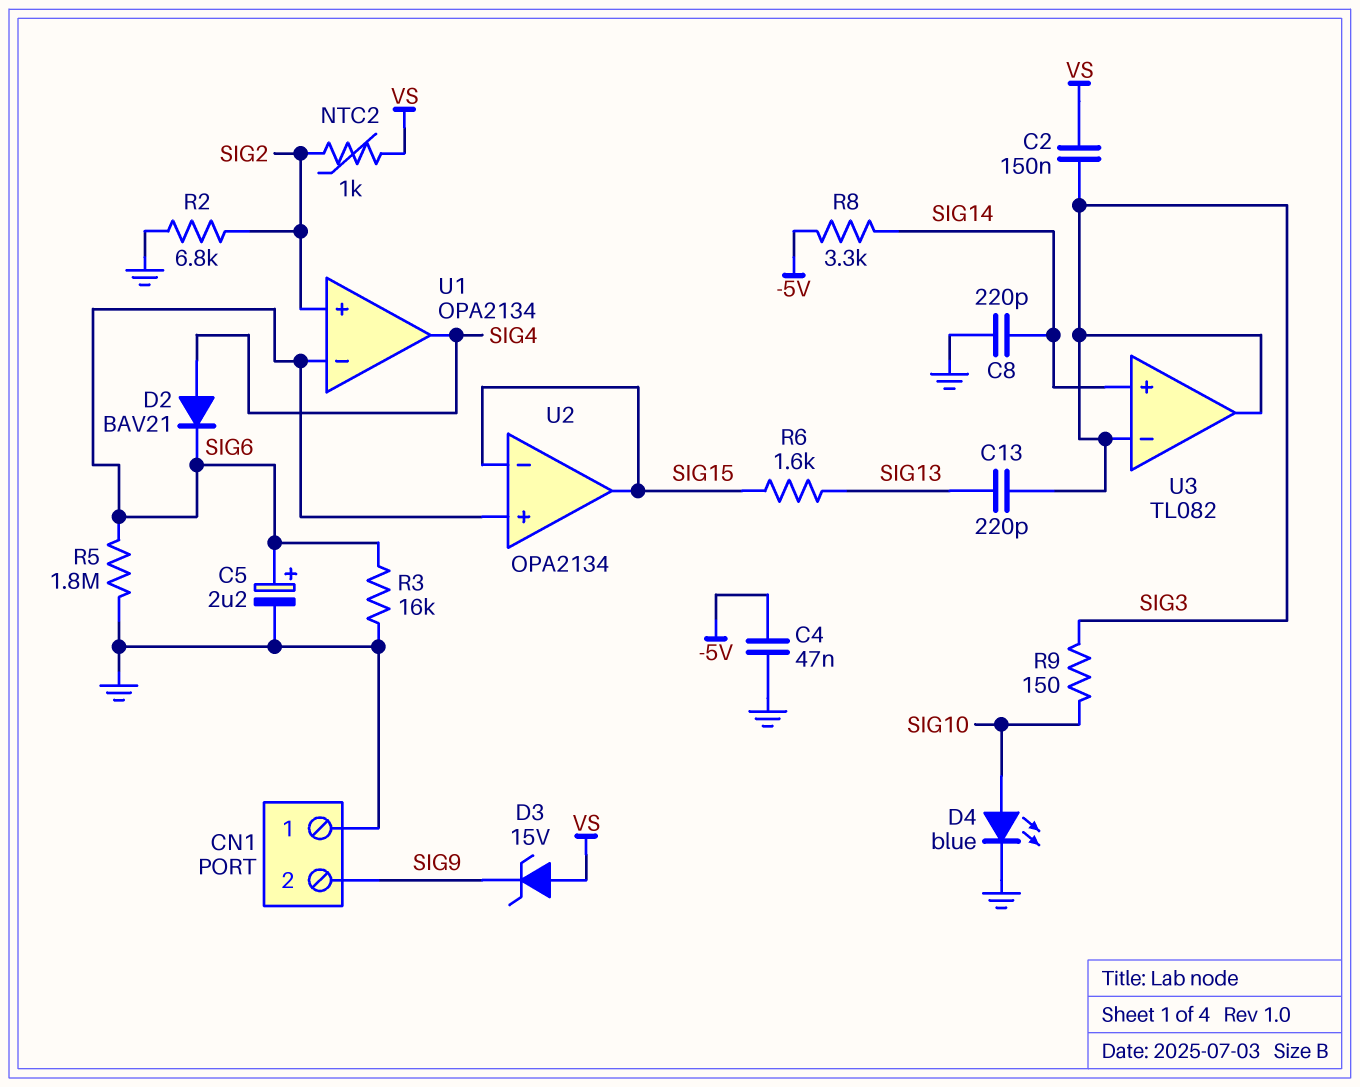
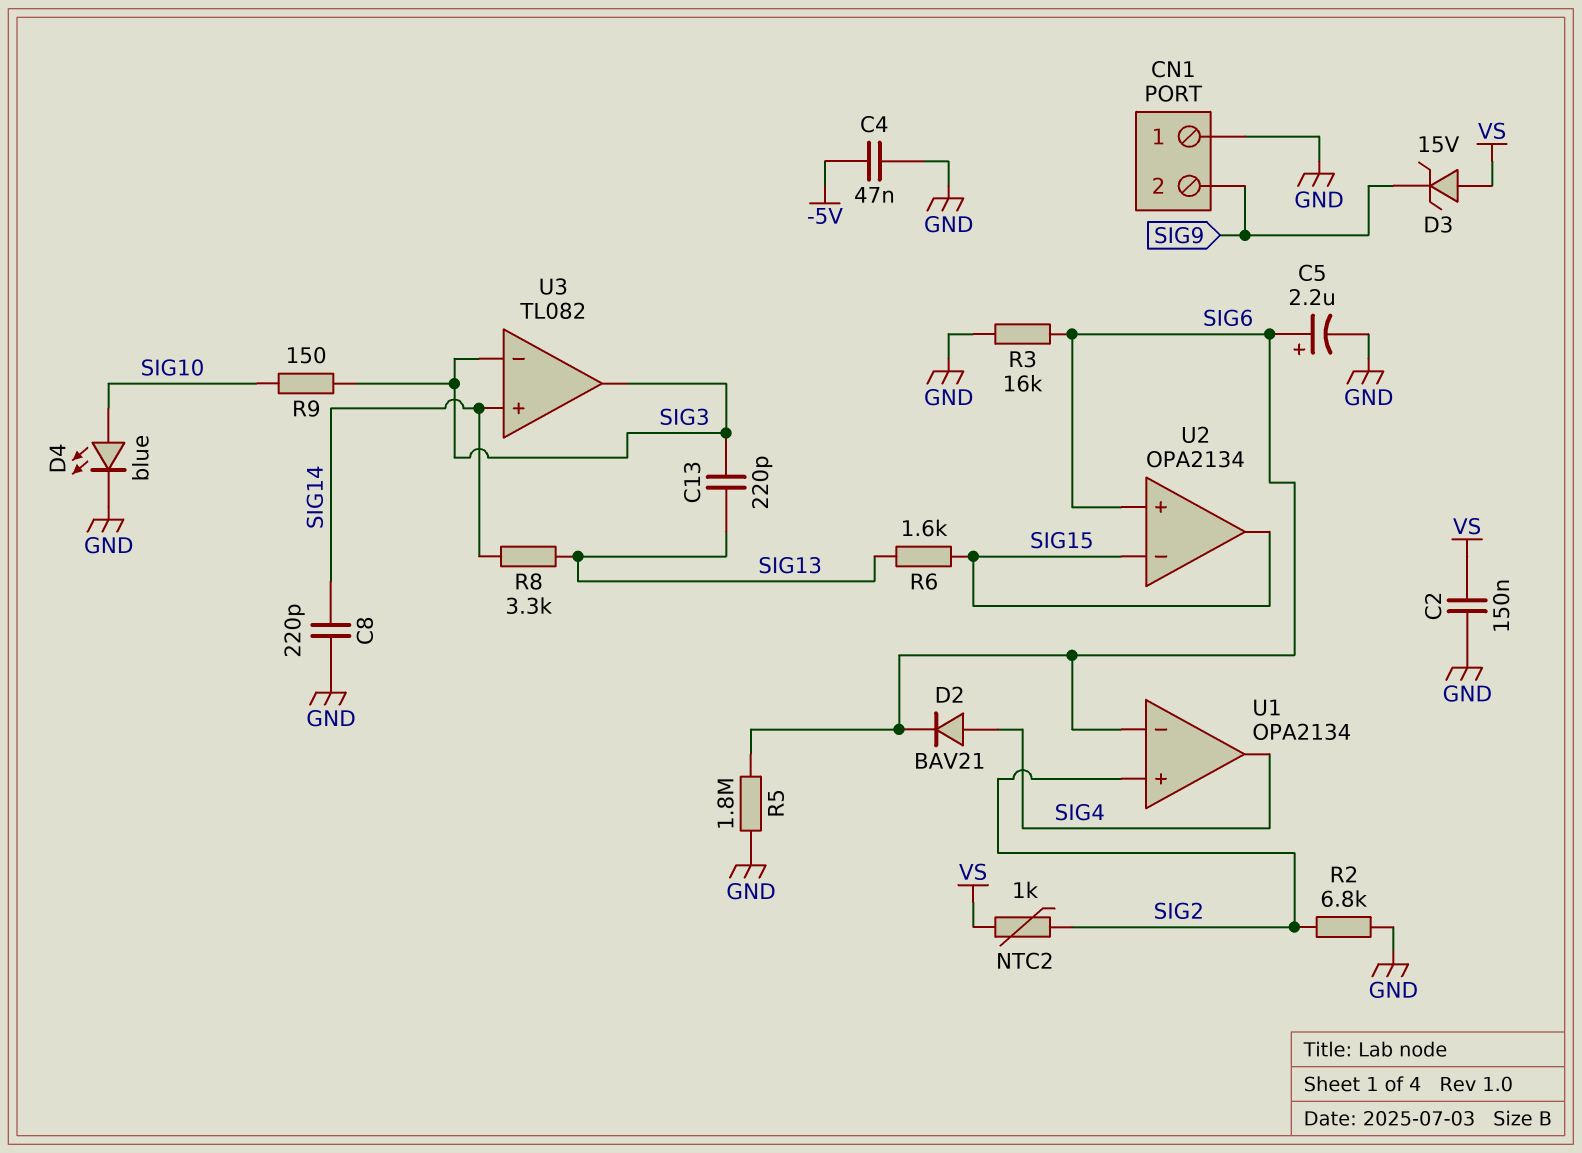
C2: 150nF (SIG3, VS) -> 150nF (GND, VS)
R8: 3.3k (-5V, SIG14) -> 3.3k (SIG13, SIG14)

